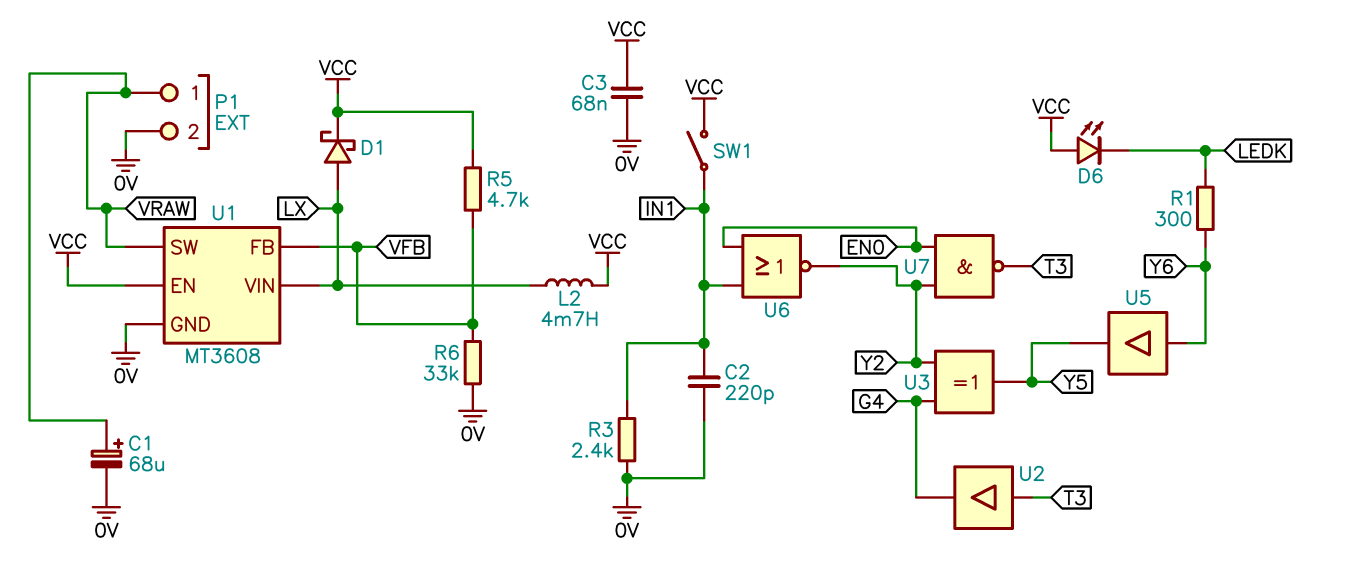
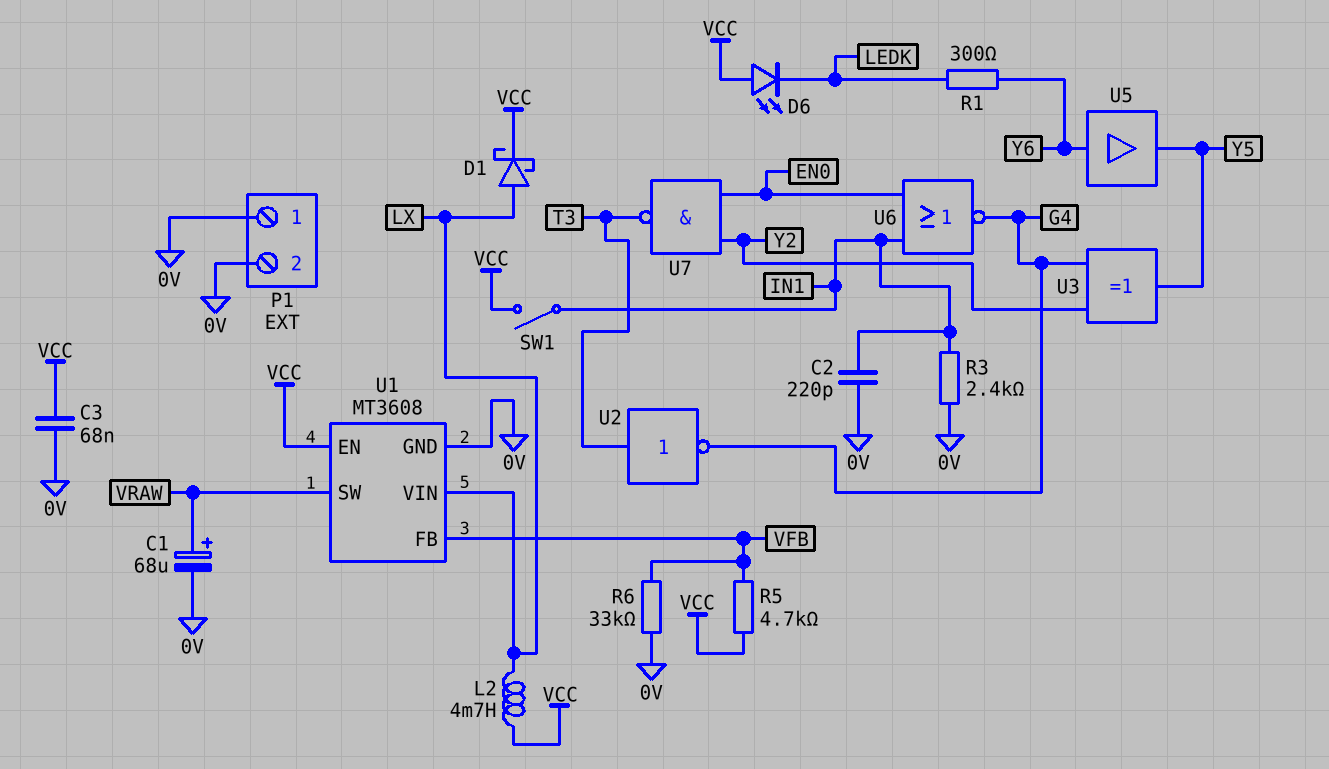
P1 pin 1: VRAW -> 0V
U2: buffer (in T3, out G4) -> NOT (in T3, out G4)
U6: NOR (in EN0, in IN1, out Y2) -> NOR (in EN0, in IN1, out G4)

